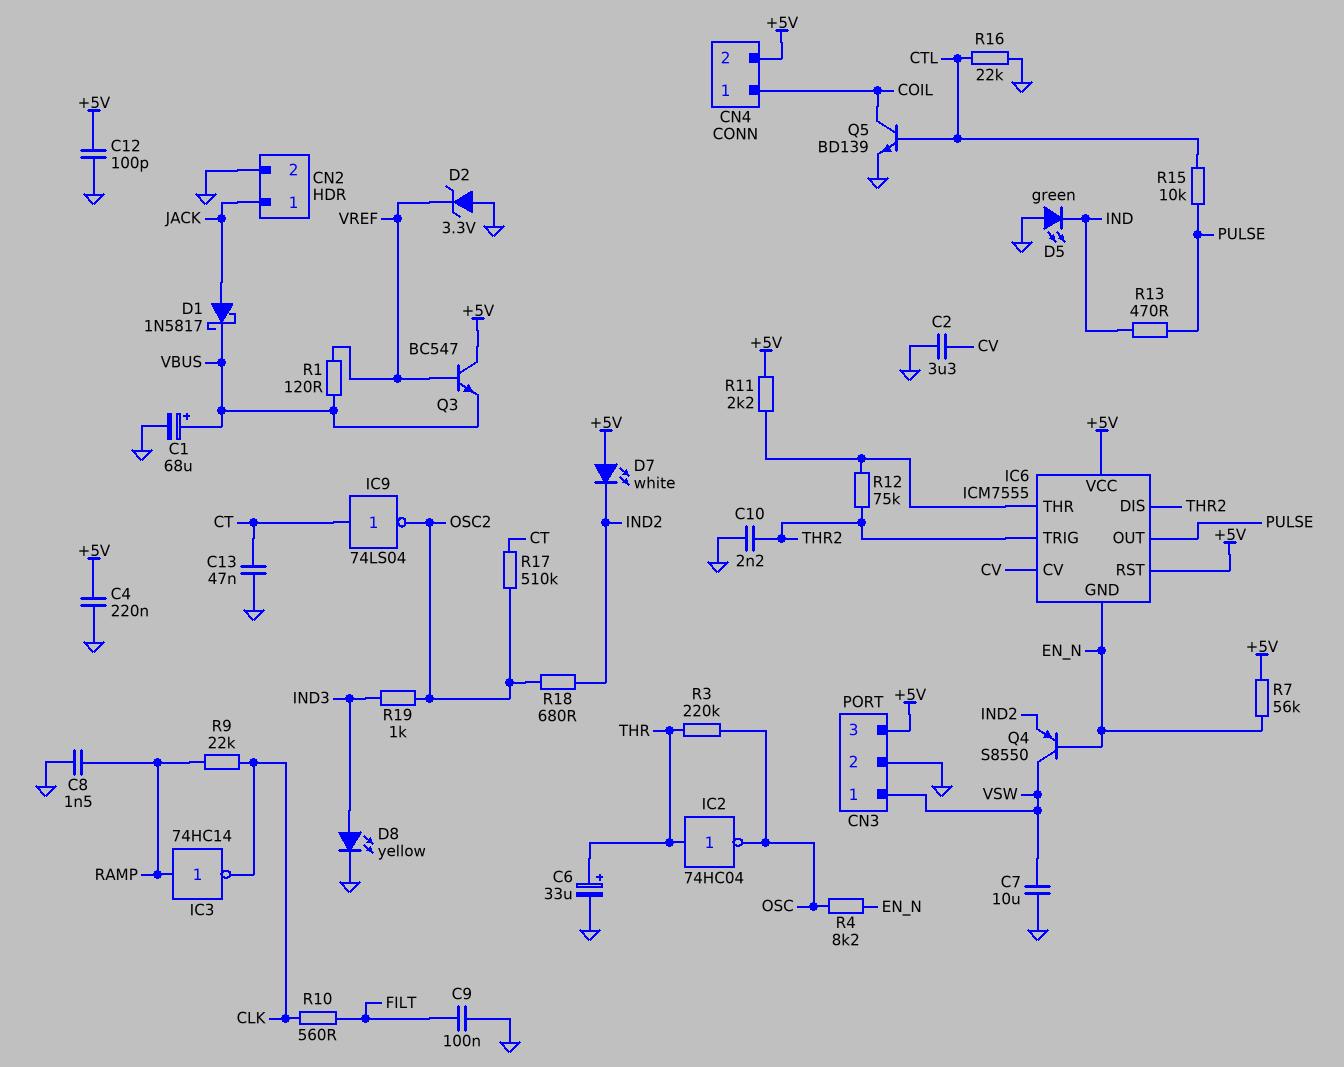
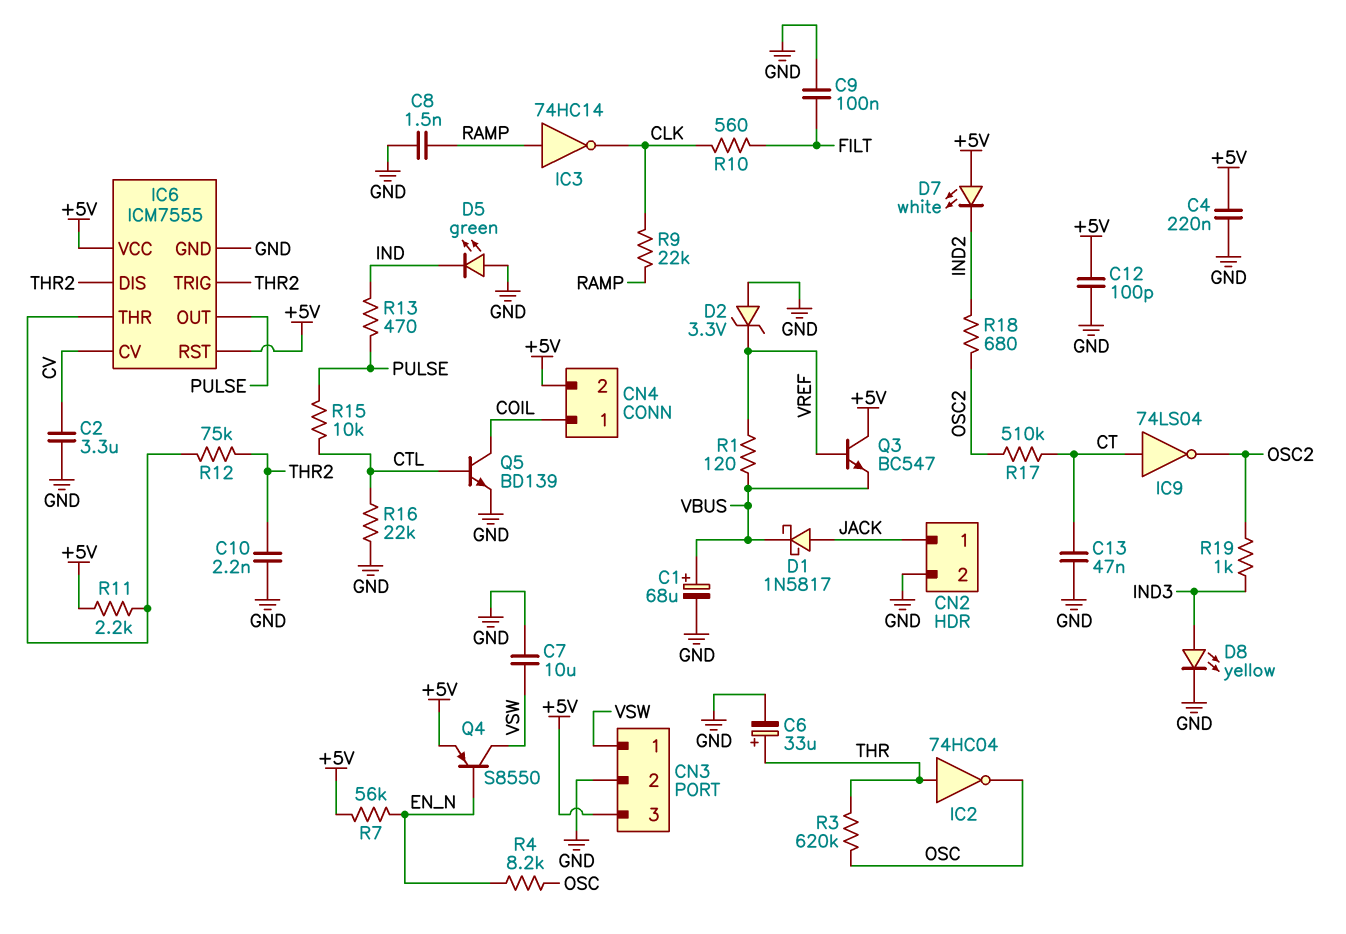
IC6 pin GND: EN_N -> GND
Q4: PNP S8550 (B EN_N, C VSW, E IND2) -> PNP S8550 (B EN_N, C VSW, E +5V)
R3: 220k (OSC, THR) -> 620k (OSC, THR)

